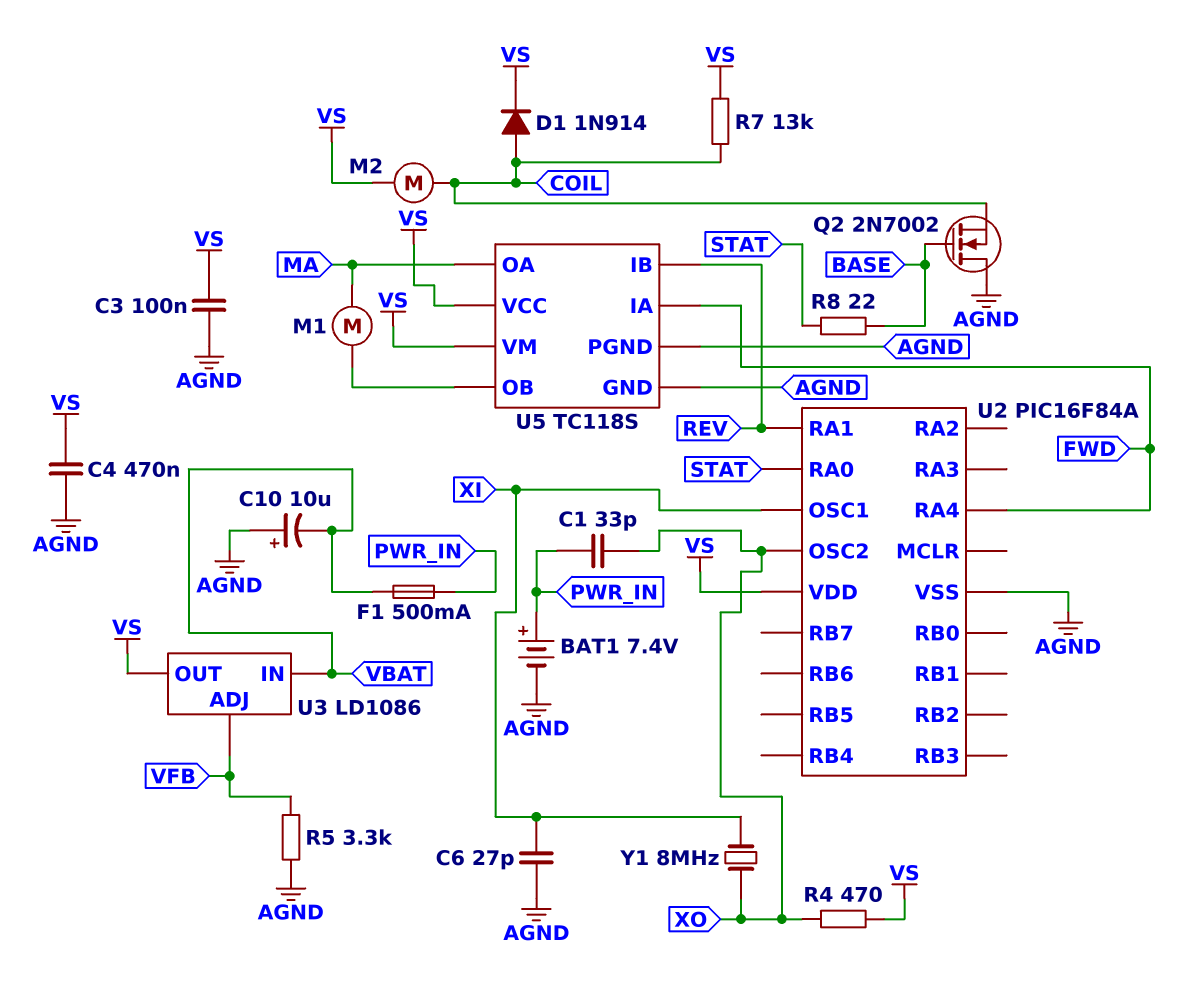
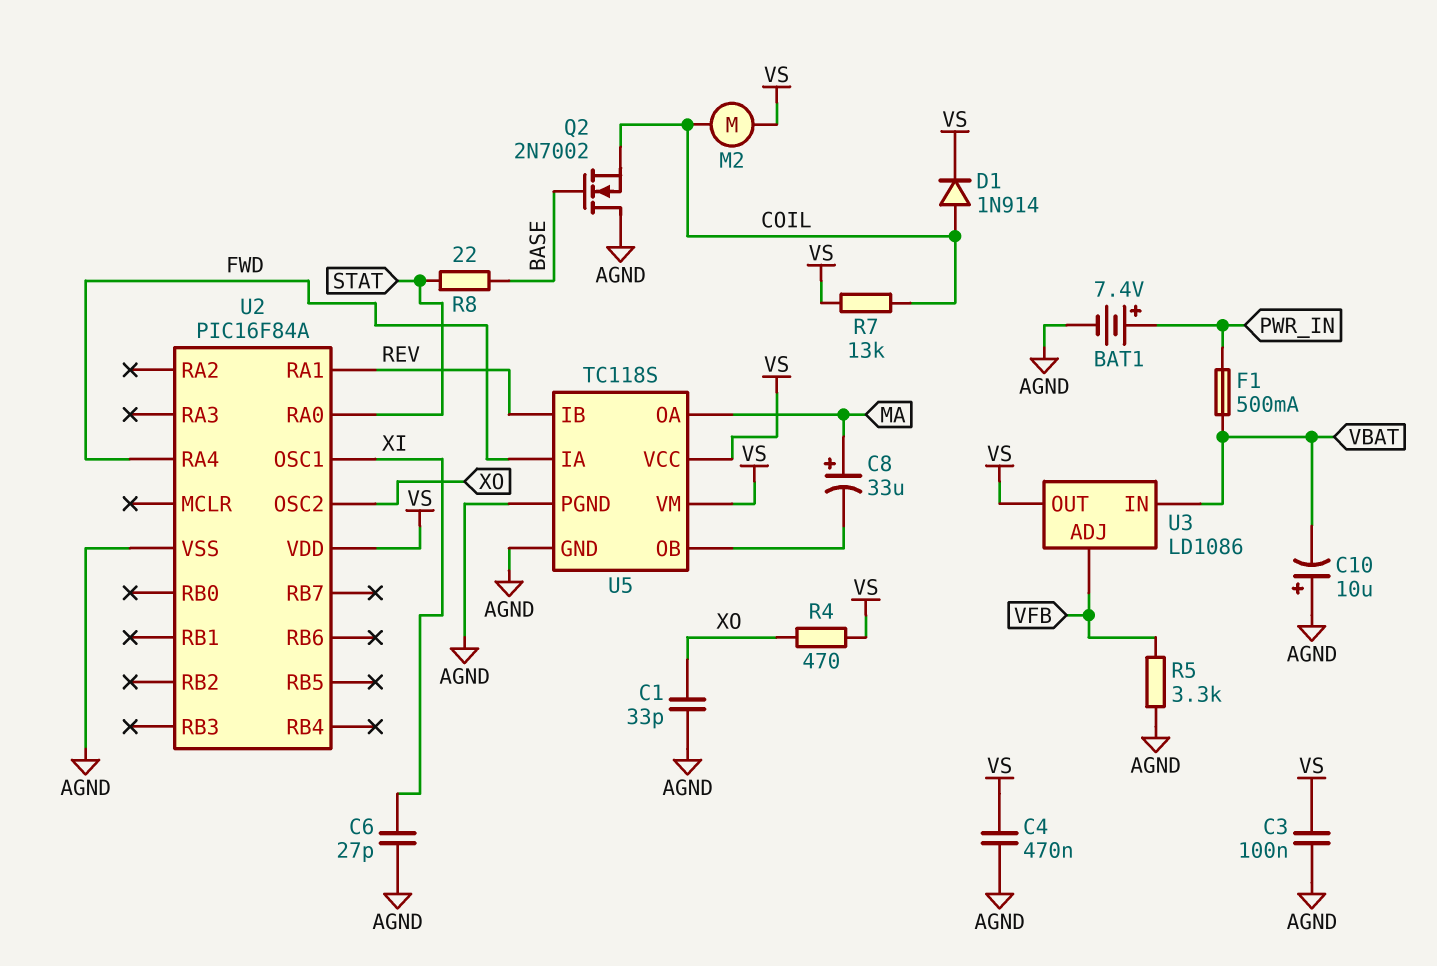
C1: 33pF (PWR_IN, XO) -> 33pF (AGND, XO)
C8: none -> 33uF (plus MA, minus U5/OB)
M1: motor (MA, U5/OB) -> none
Y1: 8MHz (XI, XO) -> none

